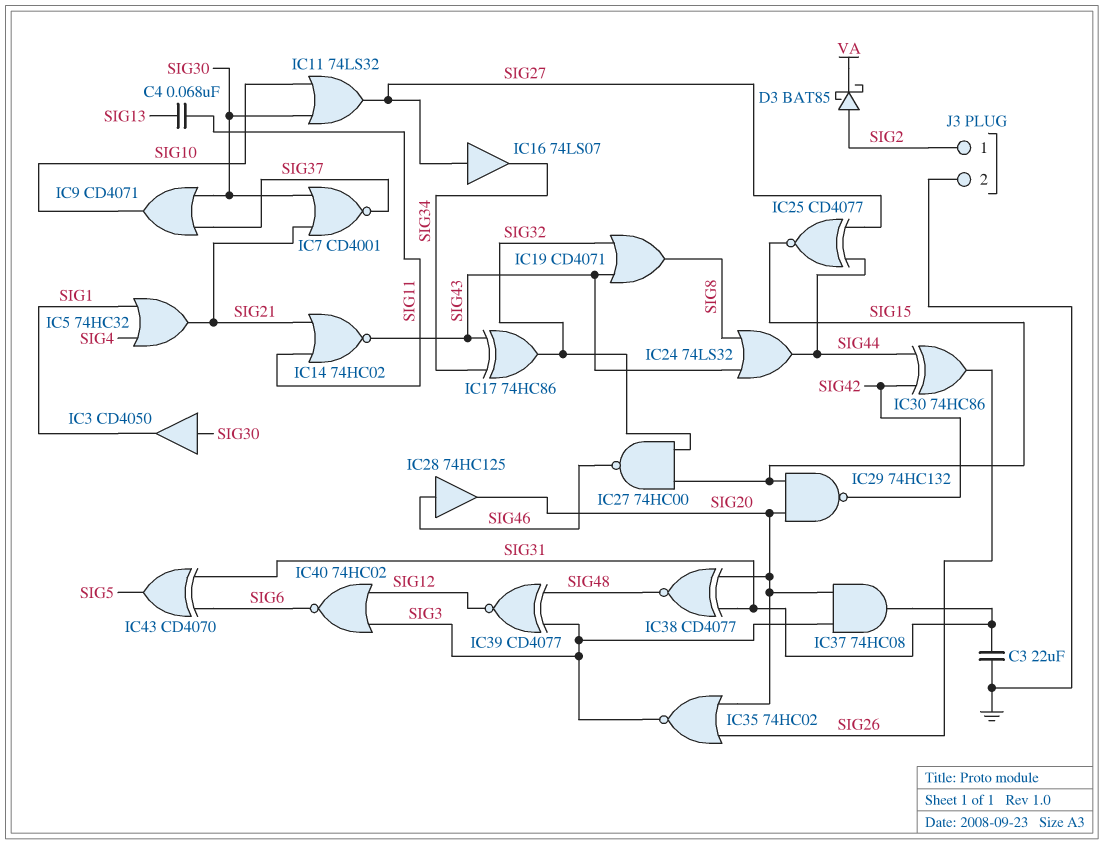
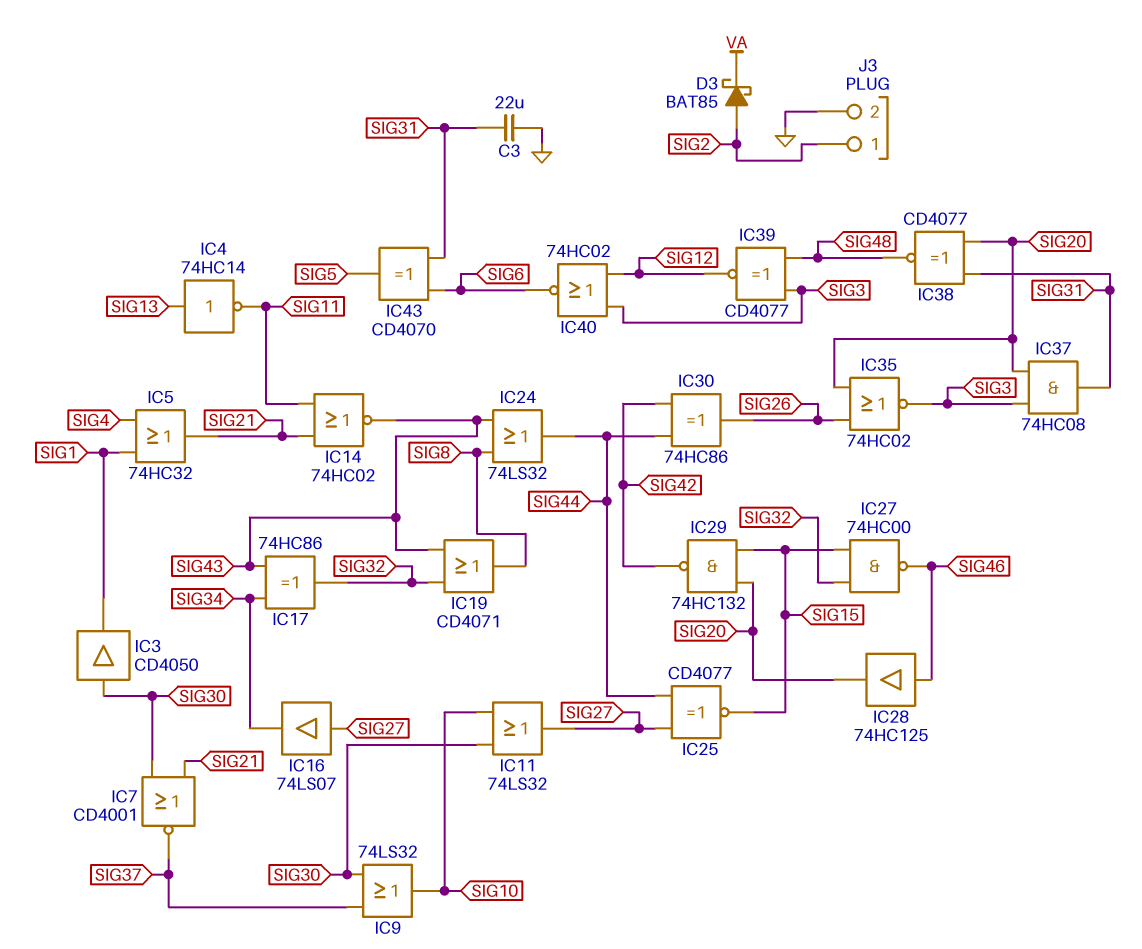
C4: 68nF (SIG11, SIG13) -> none
IC4: none -> NOT 74HC14 (in SIG13, out SIG11)
IC9: OR CD4071 (in SIG30, in SIG37, out SIG10) -> OR 74LS32 (in SIG30, in SIG37, out SIG10)

